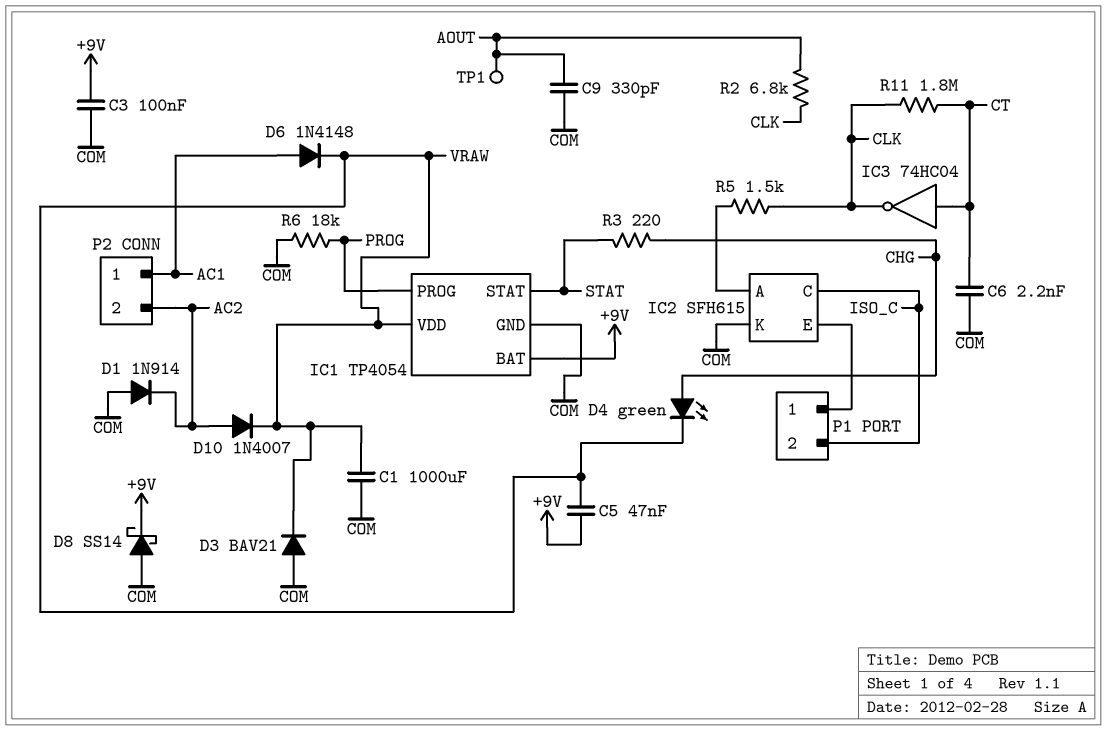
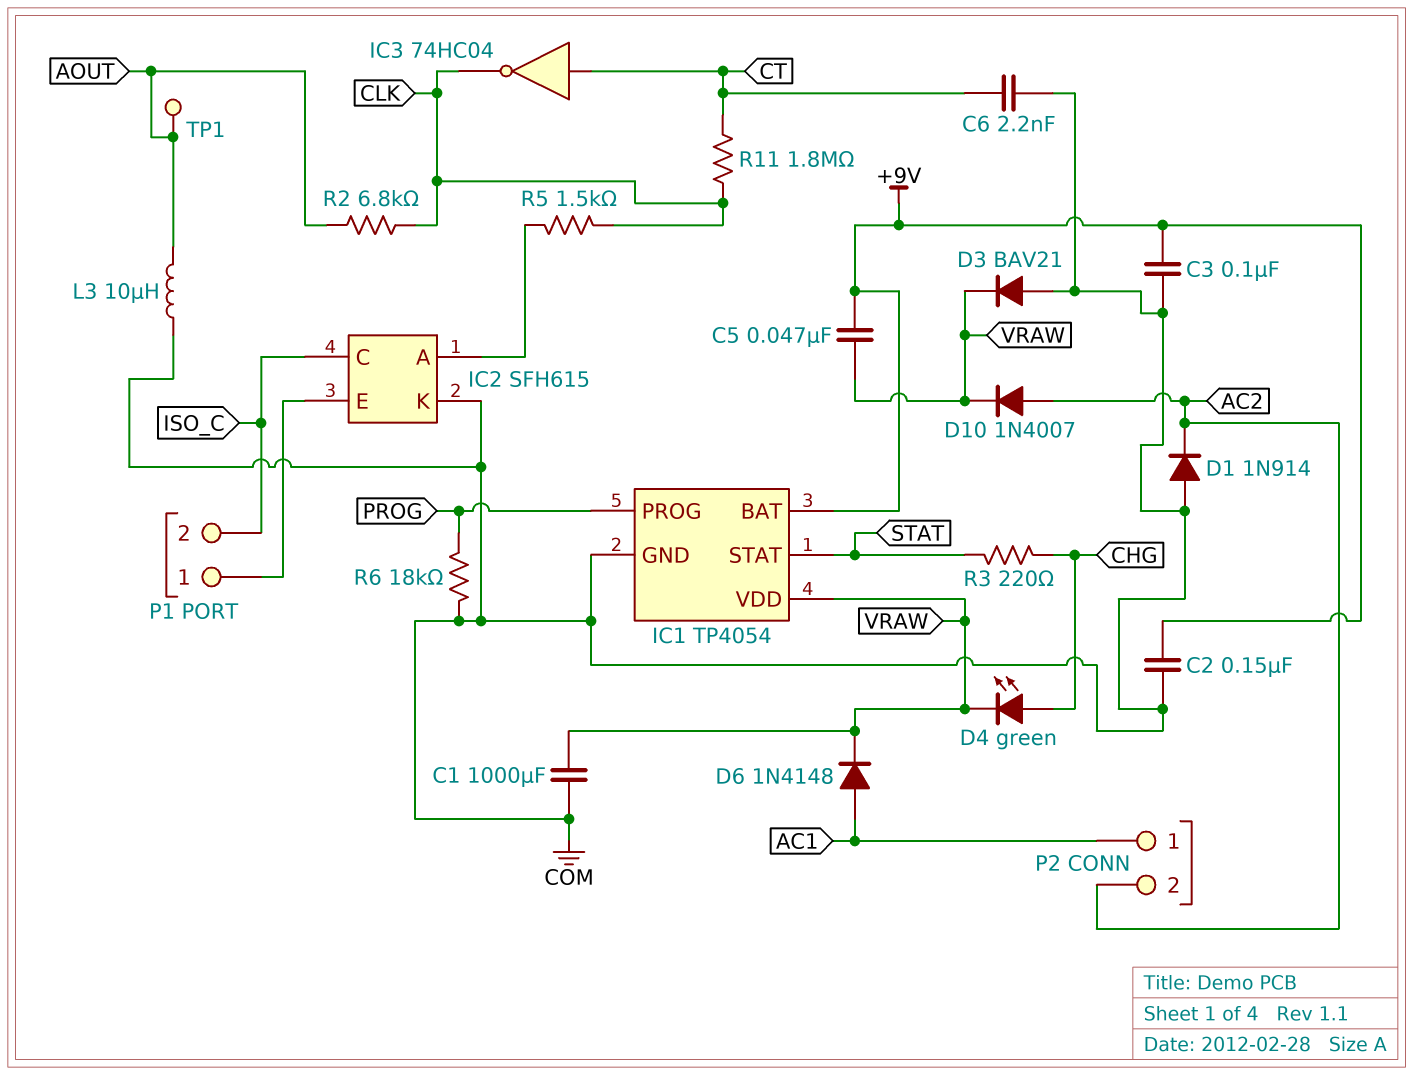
C2: none -> 150nF (+9V, COM)
C9: 330pF (AOUT, COM) -> none
D8: schottky SS14 (A COM, K +9V) -> none
L3: none -> 10uH (AOUT, COM)

